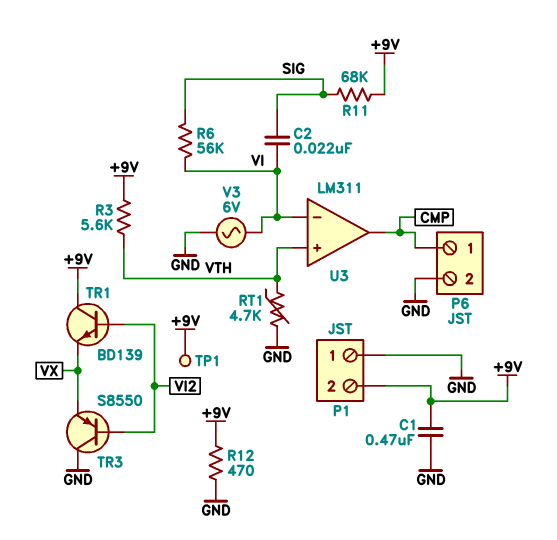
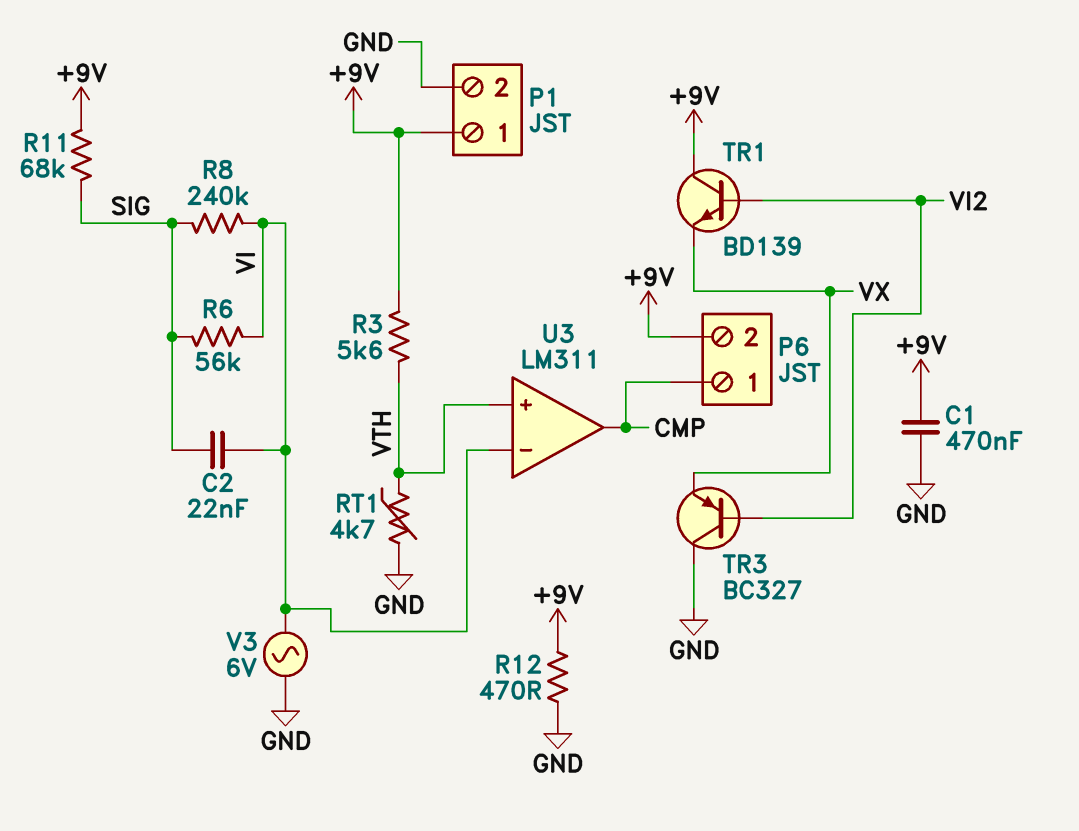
P1 pin 1: GND -> +9V
P1 pin 2: +9V -> GND
P6 pin 2: GND -> +9V
R8: none -> 240k (SIG, VI)
TP1: test point (+9V) -> none
TR3: PNP S8550 (B VI2, C GND, E VX) -> PNP BC327 (B VI2, C GND, E VX)

